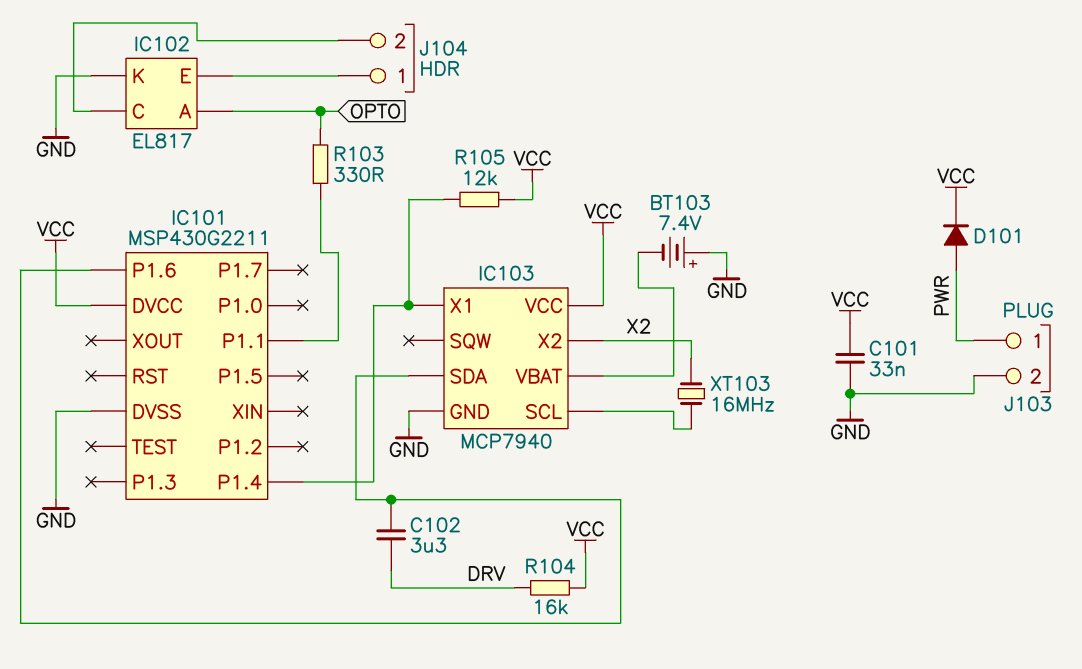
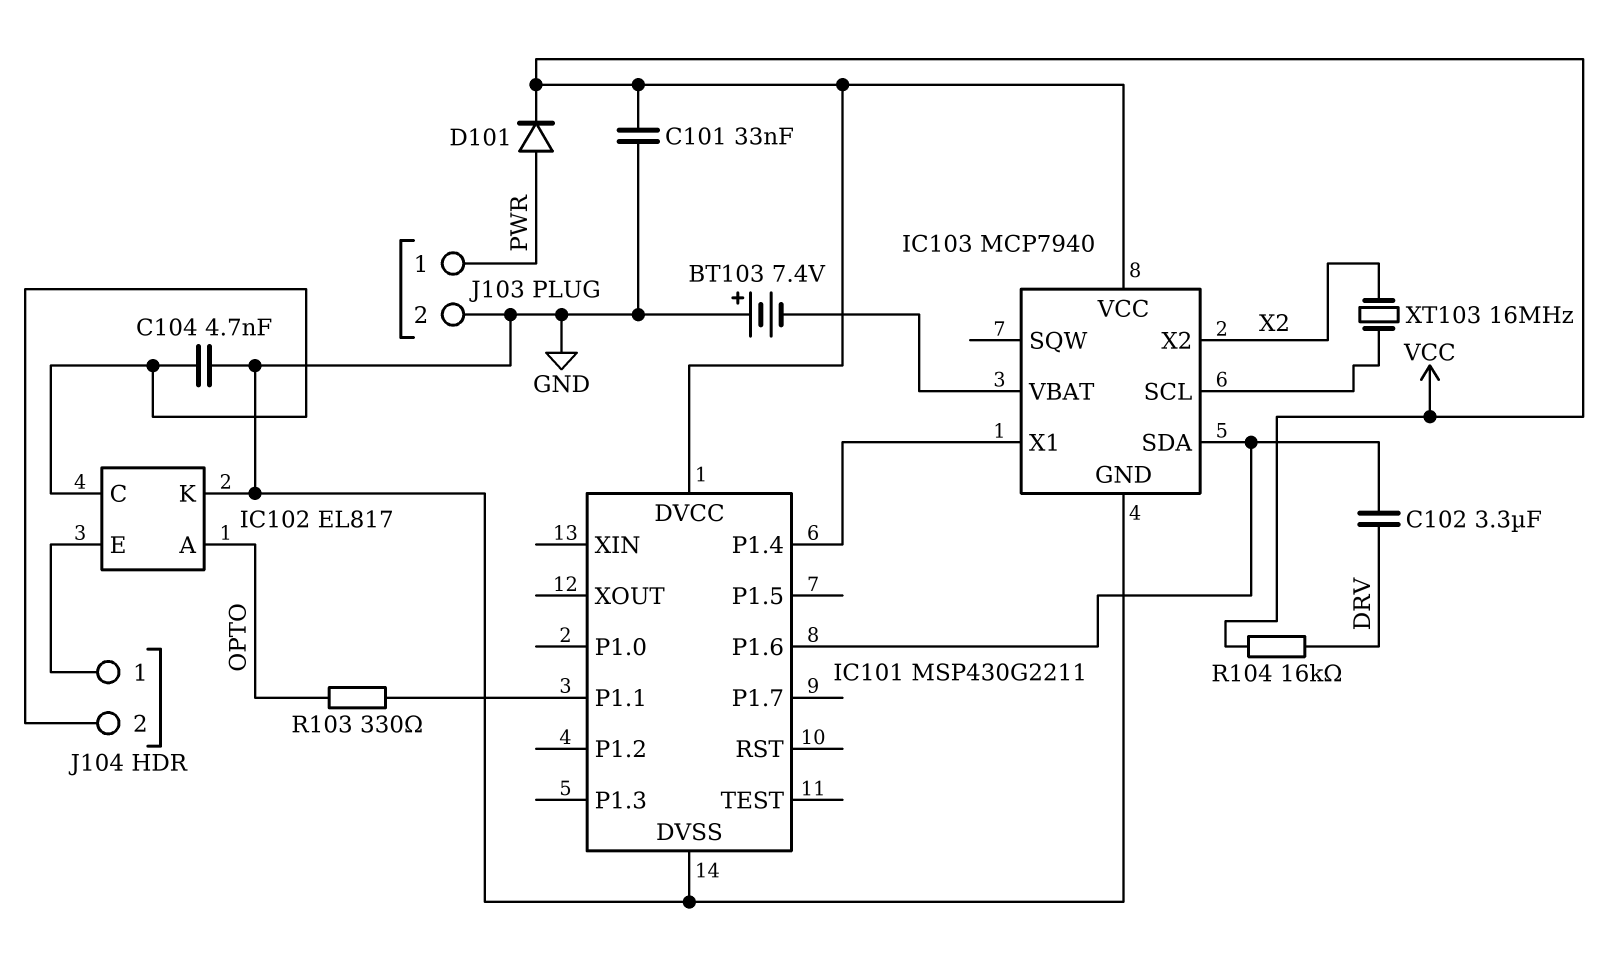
C104: none -> 4.7nF (GND, IC102/C)
R105: 12k (IC101/P1.4, VCC) -> none

